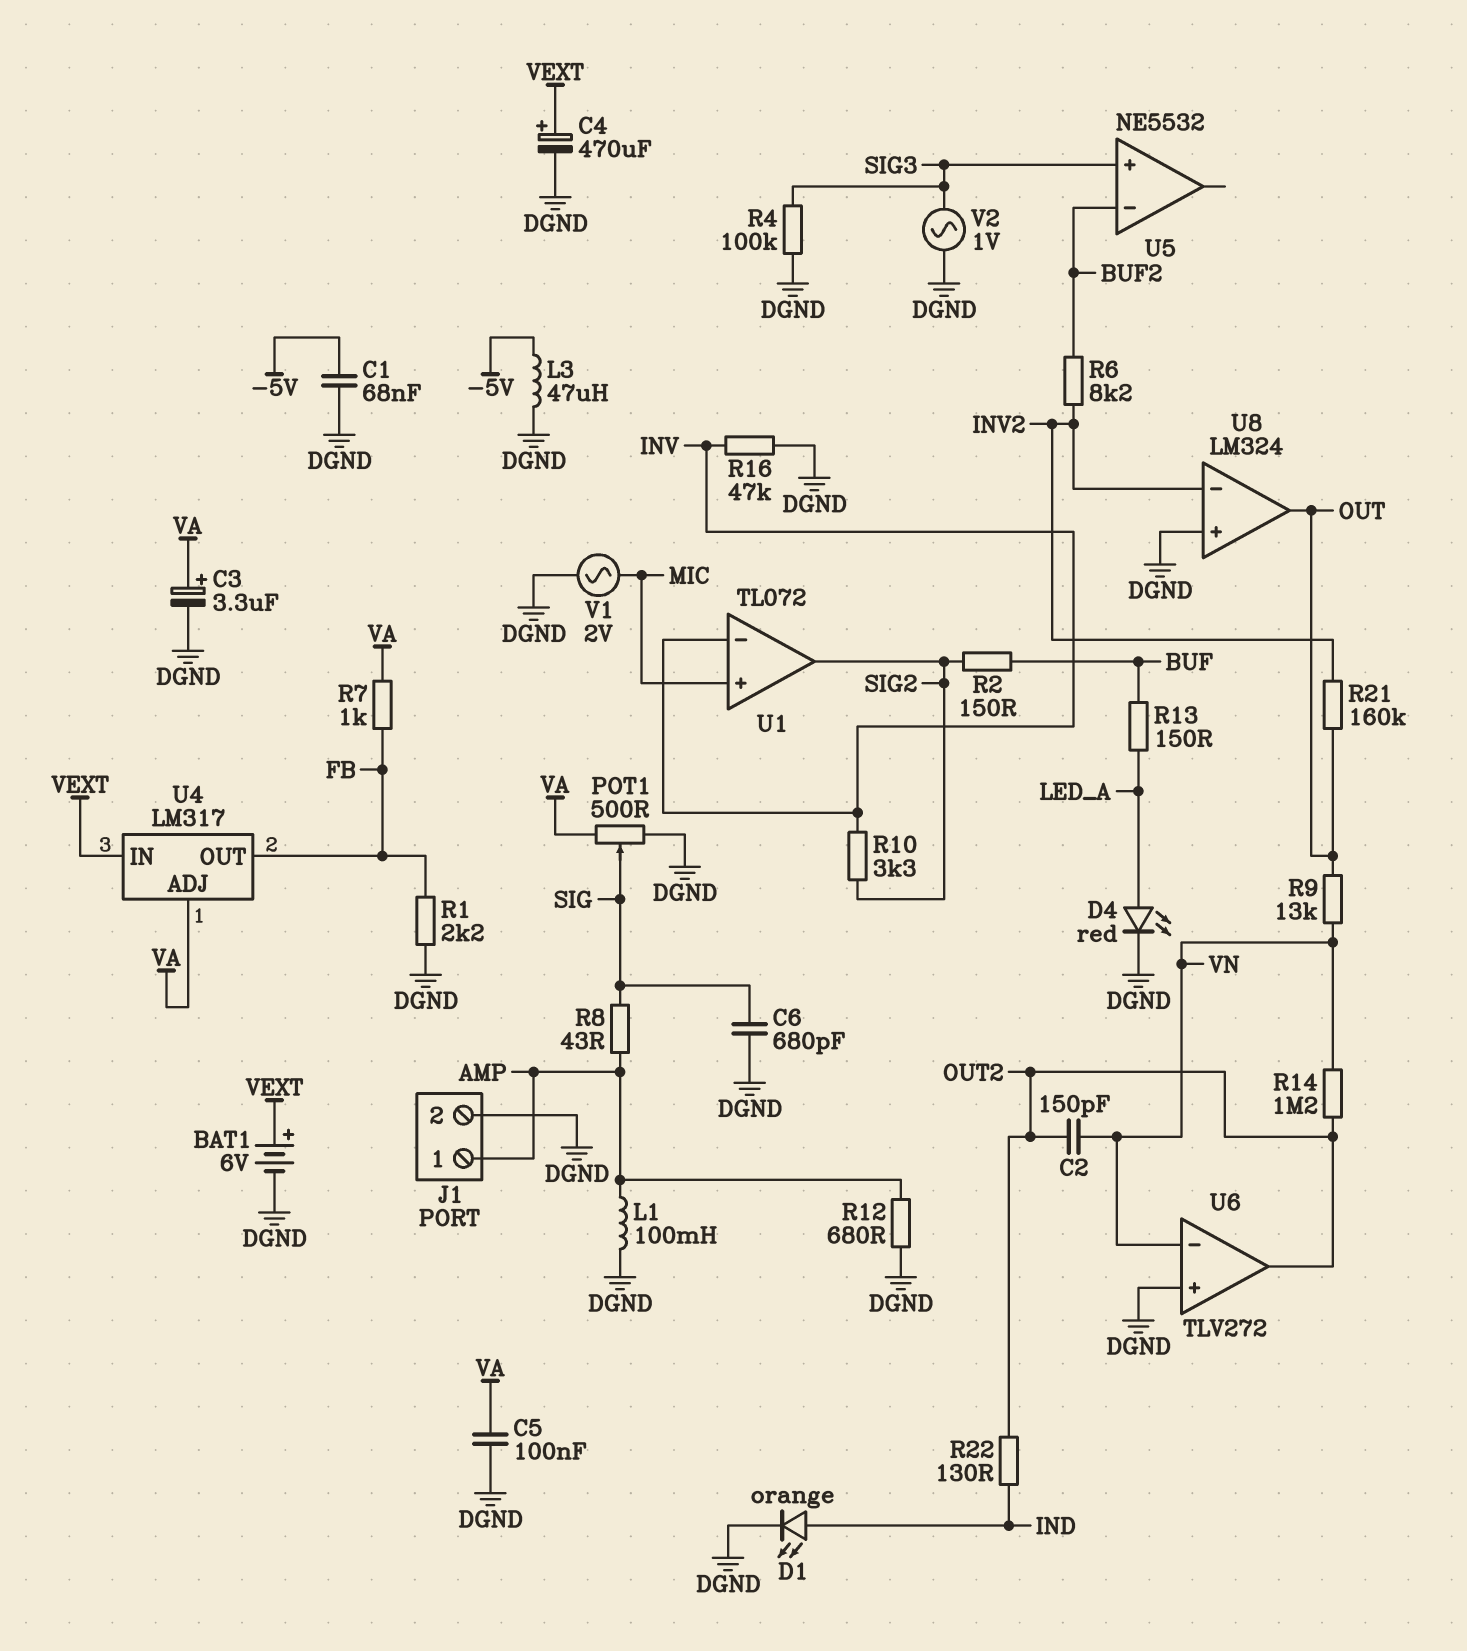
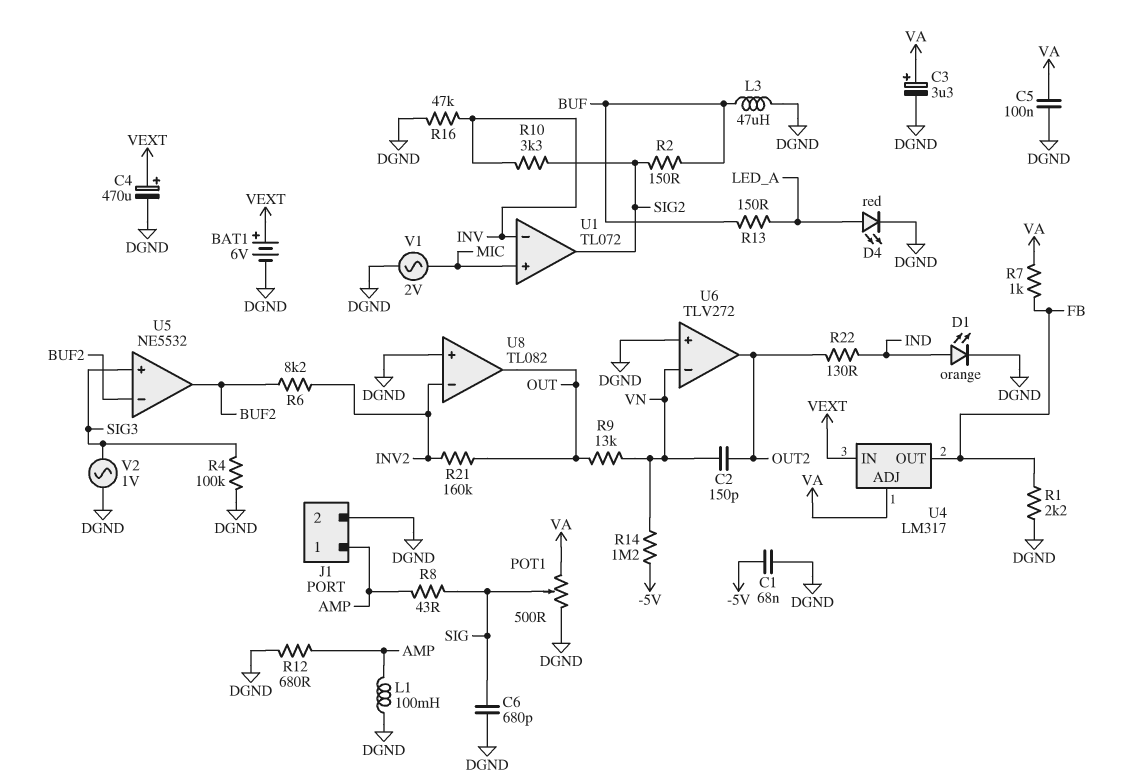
L3: 47uH (-5V, DGND) -> 47uH (BUF, DGND)
R14: 1.2M (OUT2, VN) -> 1.2M (-5V, VN)
U5 pin out: none -> BUF2
U8: LM324 -> TL082

